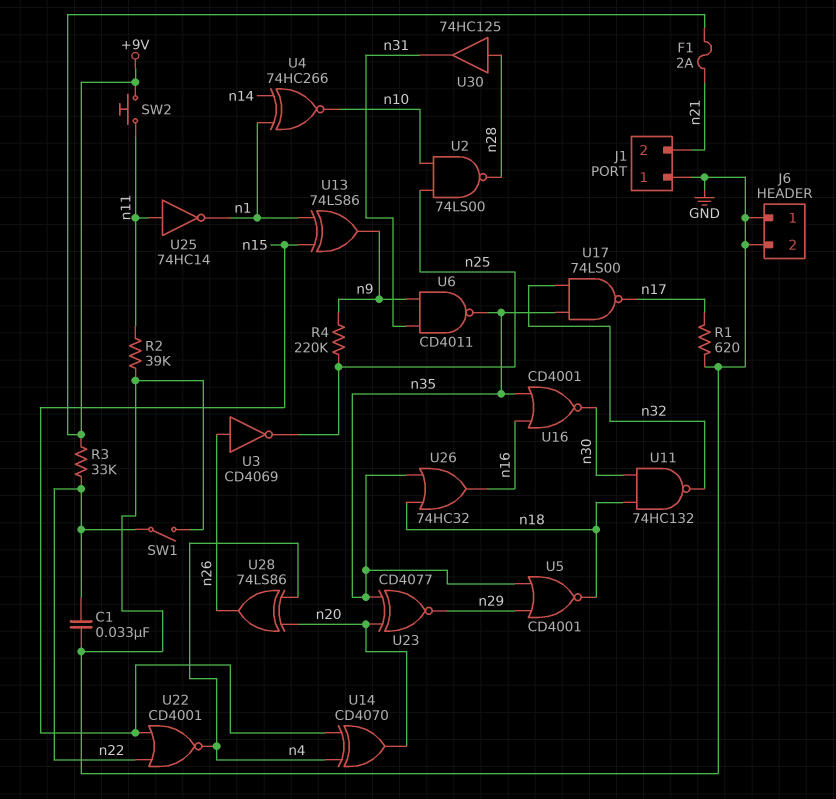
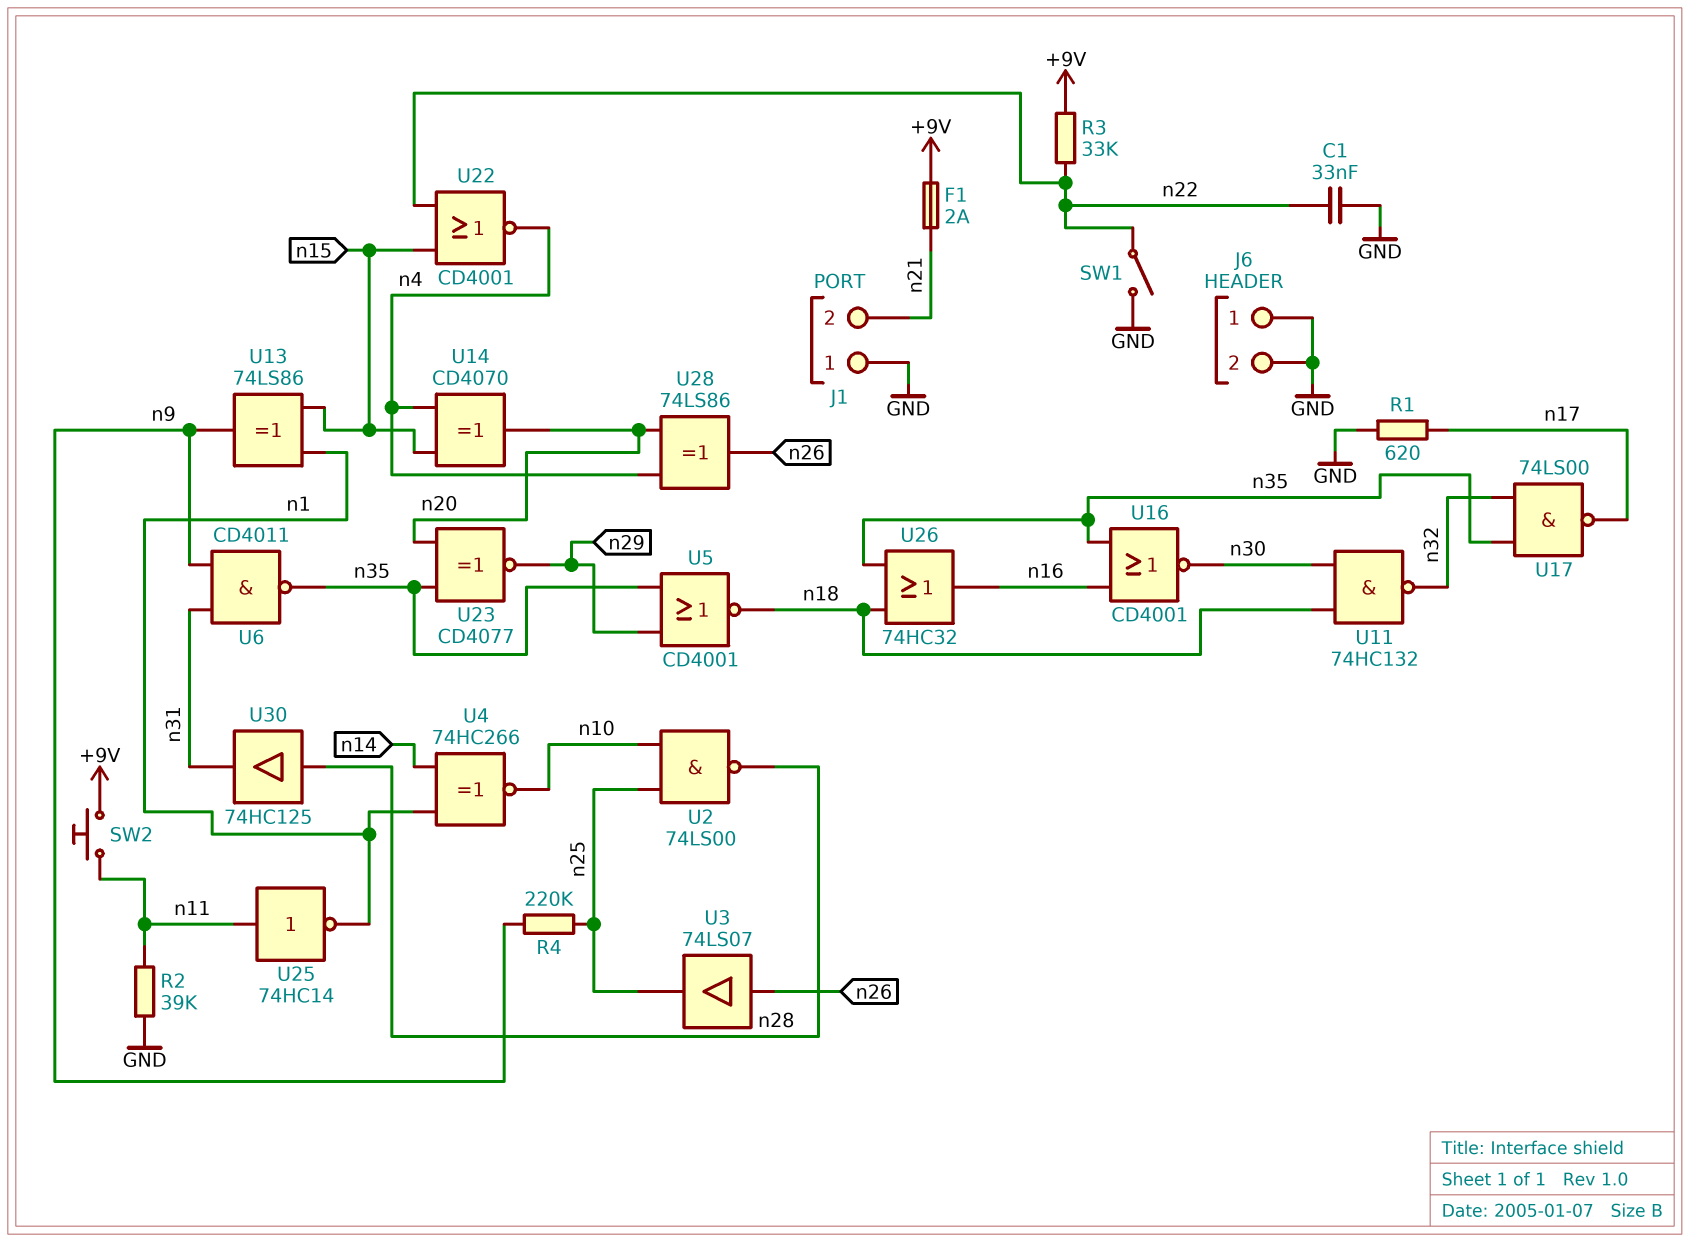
U3: NOT CD4069 (in n26, out n25) -> buffer 74LS07 (in n26, out n25)

